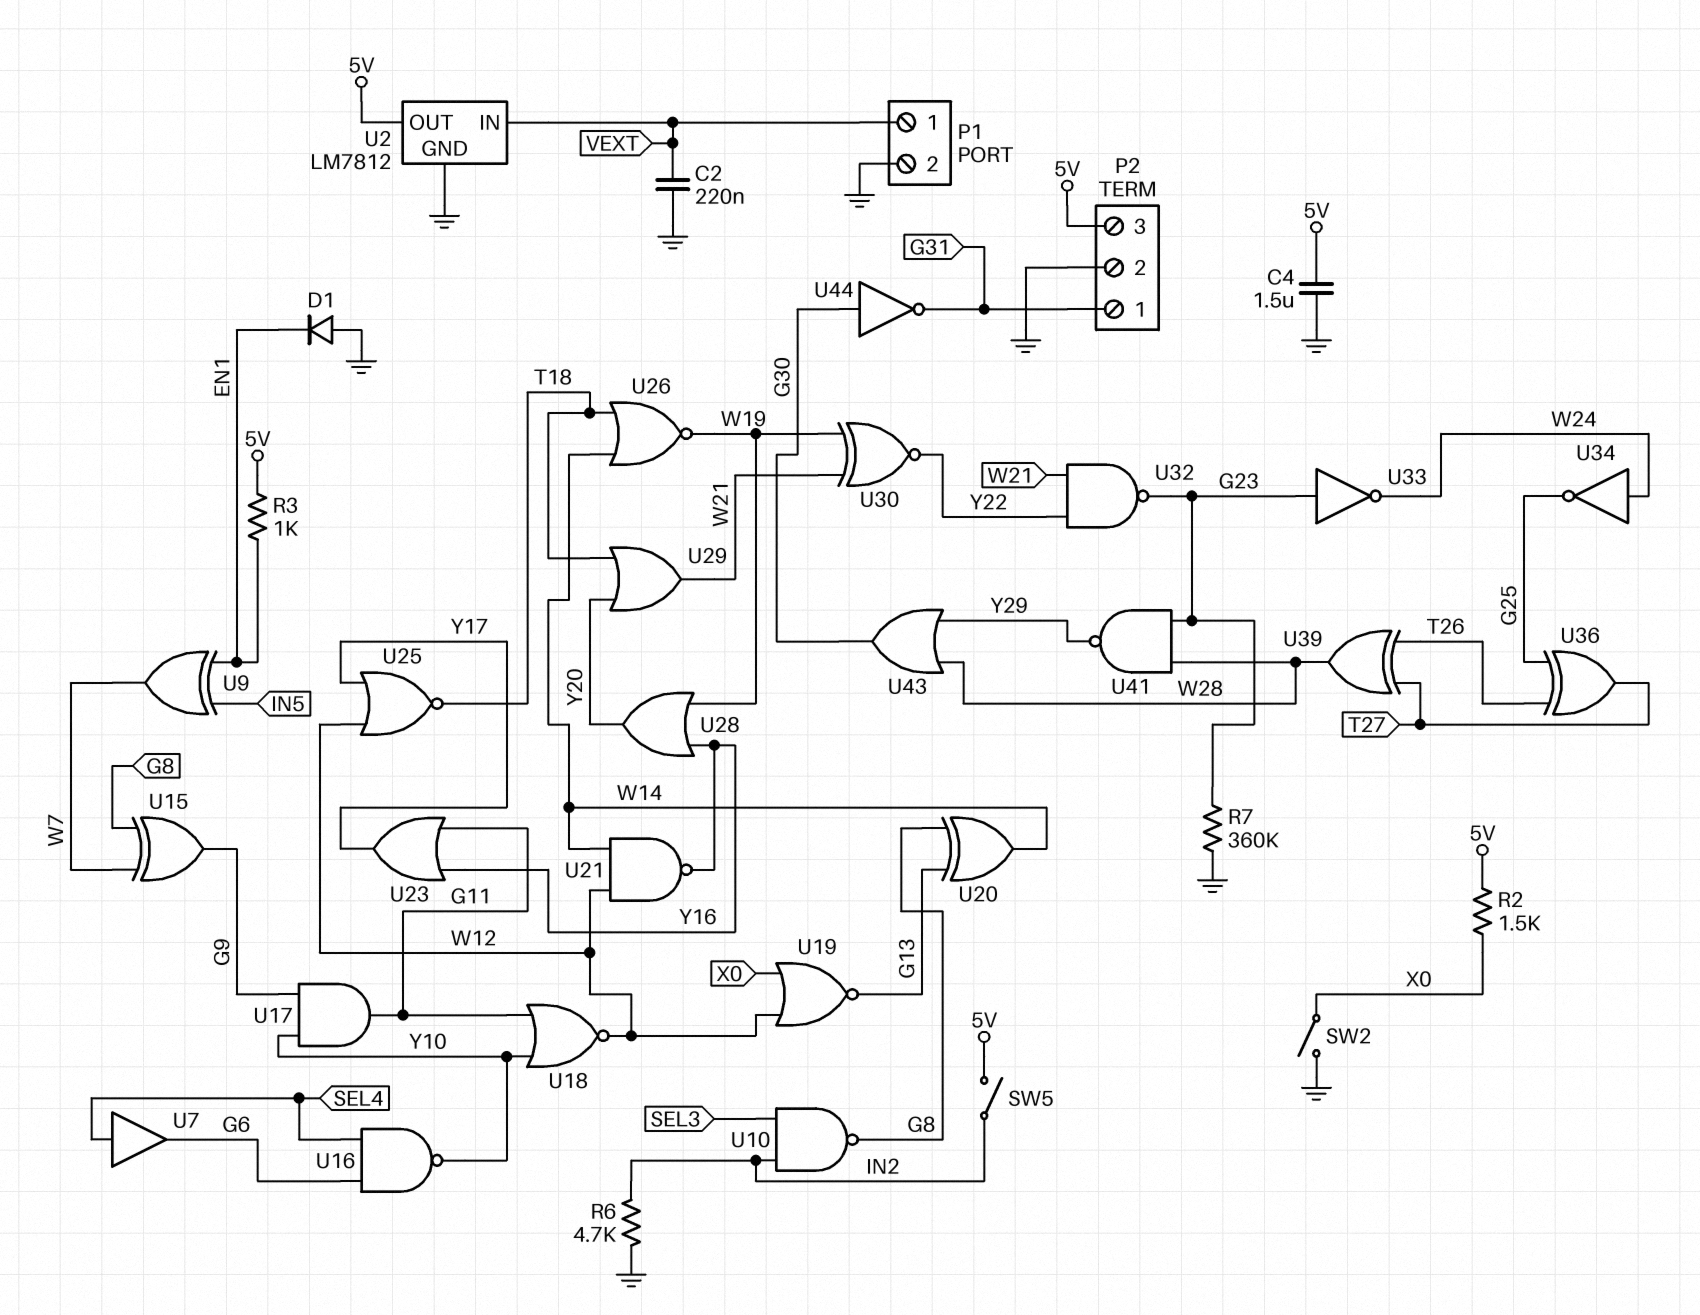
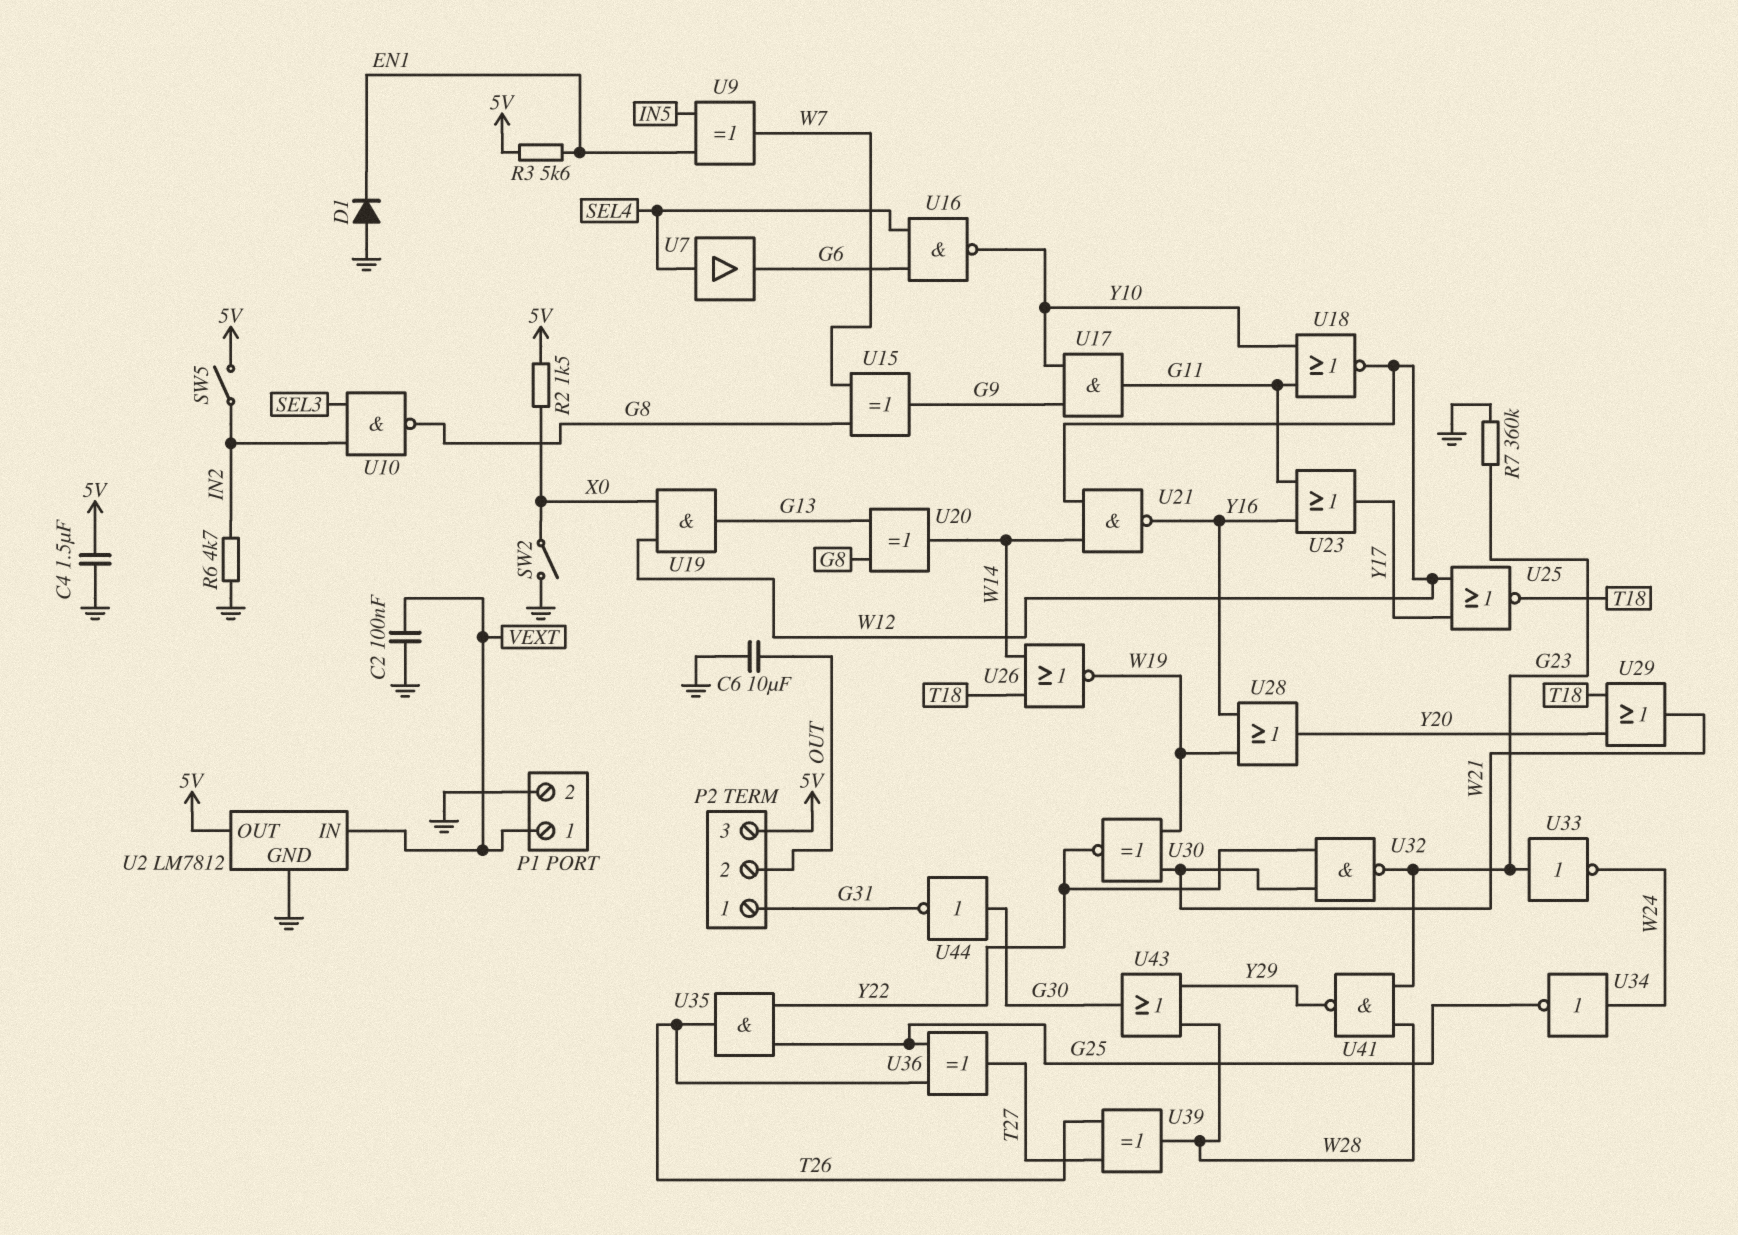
C2: 220nF (GND, VEXT) -> 100nF (GND, VEXT)
C6: none -> 10uF (GND, OUT)
P2 pin 2: GND -> OUT
R3: 1k (5V, EN1) -> 5.6k (5V, EN1)
U19: NOR (in W12, in X0, out G13) -> AND (in W12, in X0, out G13)
U35: none -> AND (in G25, in Y22, out T26)

